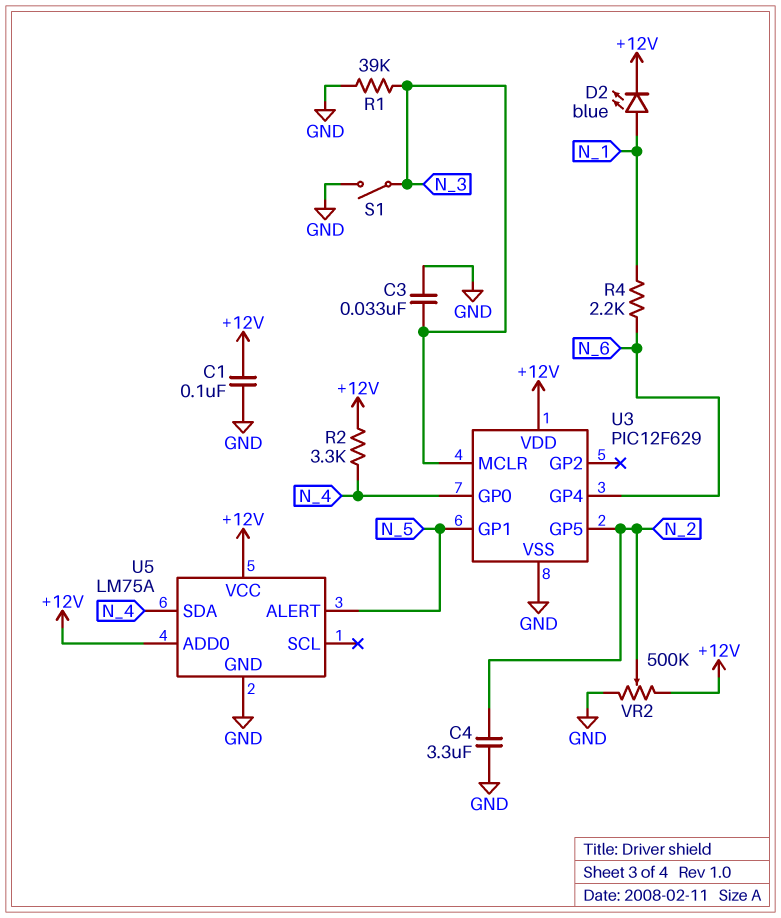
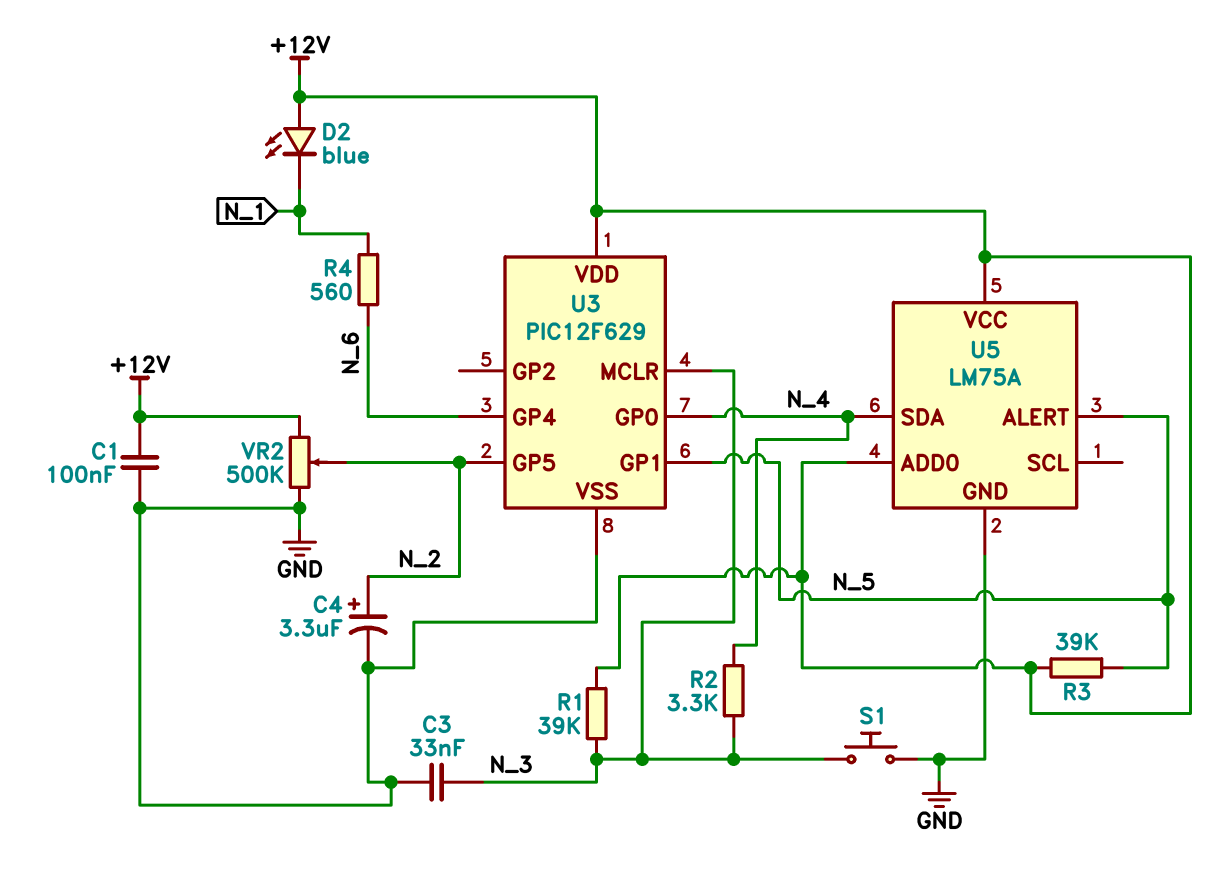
C4: 3.3uF (GND, N_2) -> 3.3uF (plus N_2, minus GND)
D2: LED blue (A N_1, K +12V) -> LED blue (A +12V, K N_1)
R1: 39k (GND, N_3) -> 39k (+12V, N_3)
R2: 3.3k (+12V, N_4) -> 3.3k (N_3, N_4)
R3: none -> 39k (+12V, N_5)
R4: 2.2k (N_1, N_6) -> 560 (N_1, N_6)
S1: switch (GND, N_3) -> button (GND, N_3)

